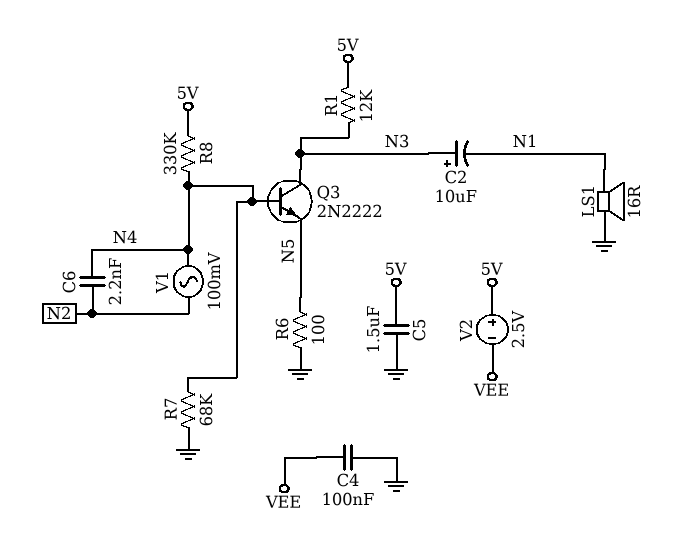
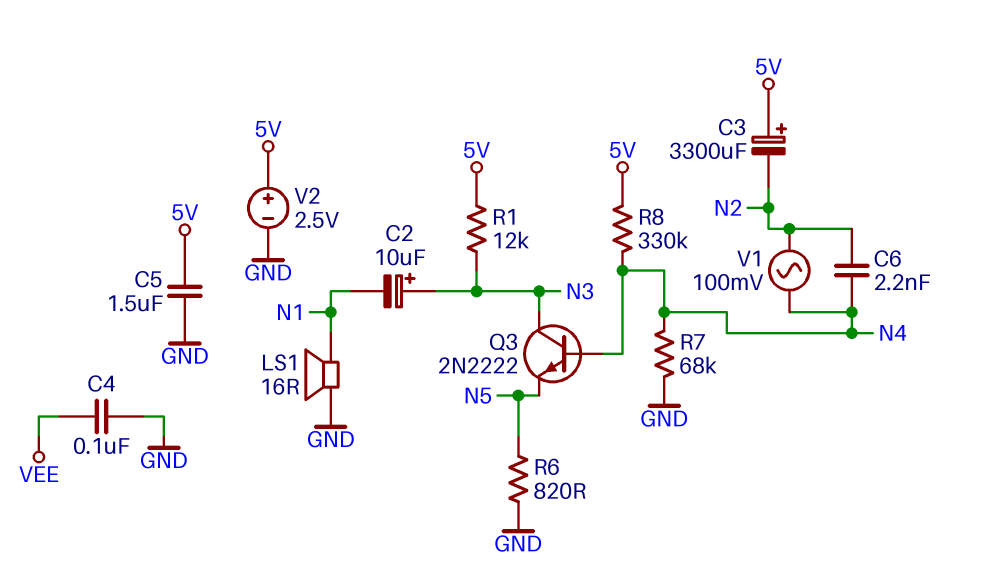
C3: none -> 3300uF (plus 5V, minus N2)
R6: 100 (GND, N5) -> 820 (GND, N5)
V2: 2.5V (plus 5V, minus VEE) -> 2.5V (plus 5V, minus GND)

